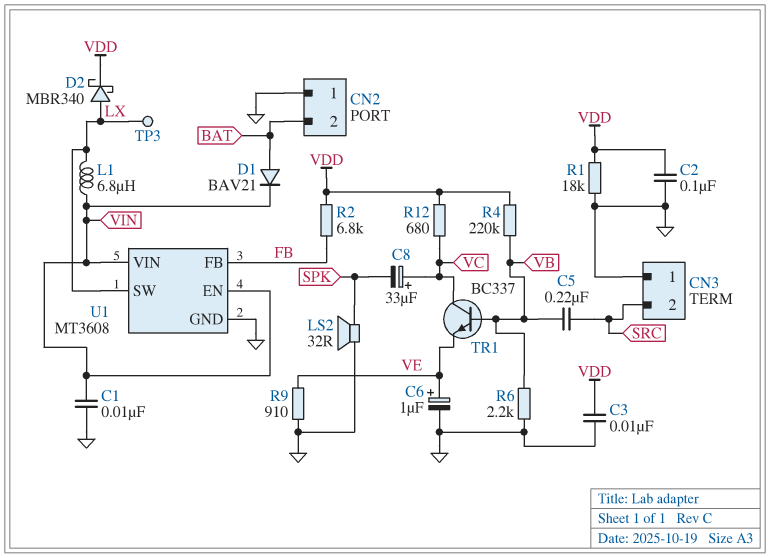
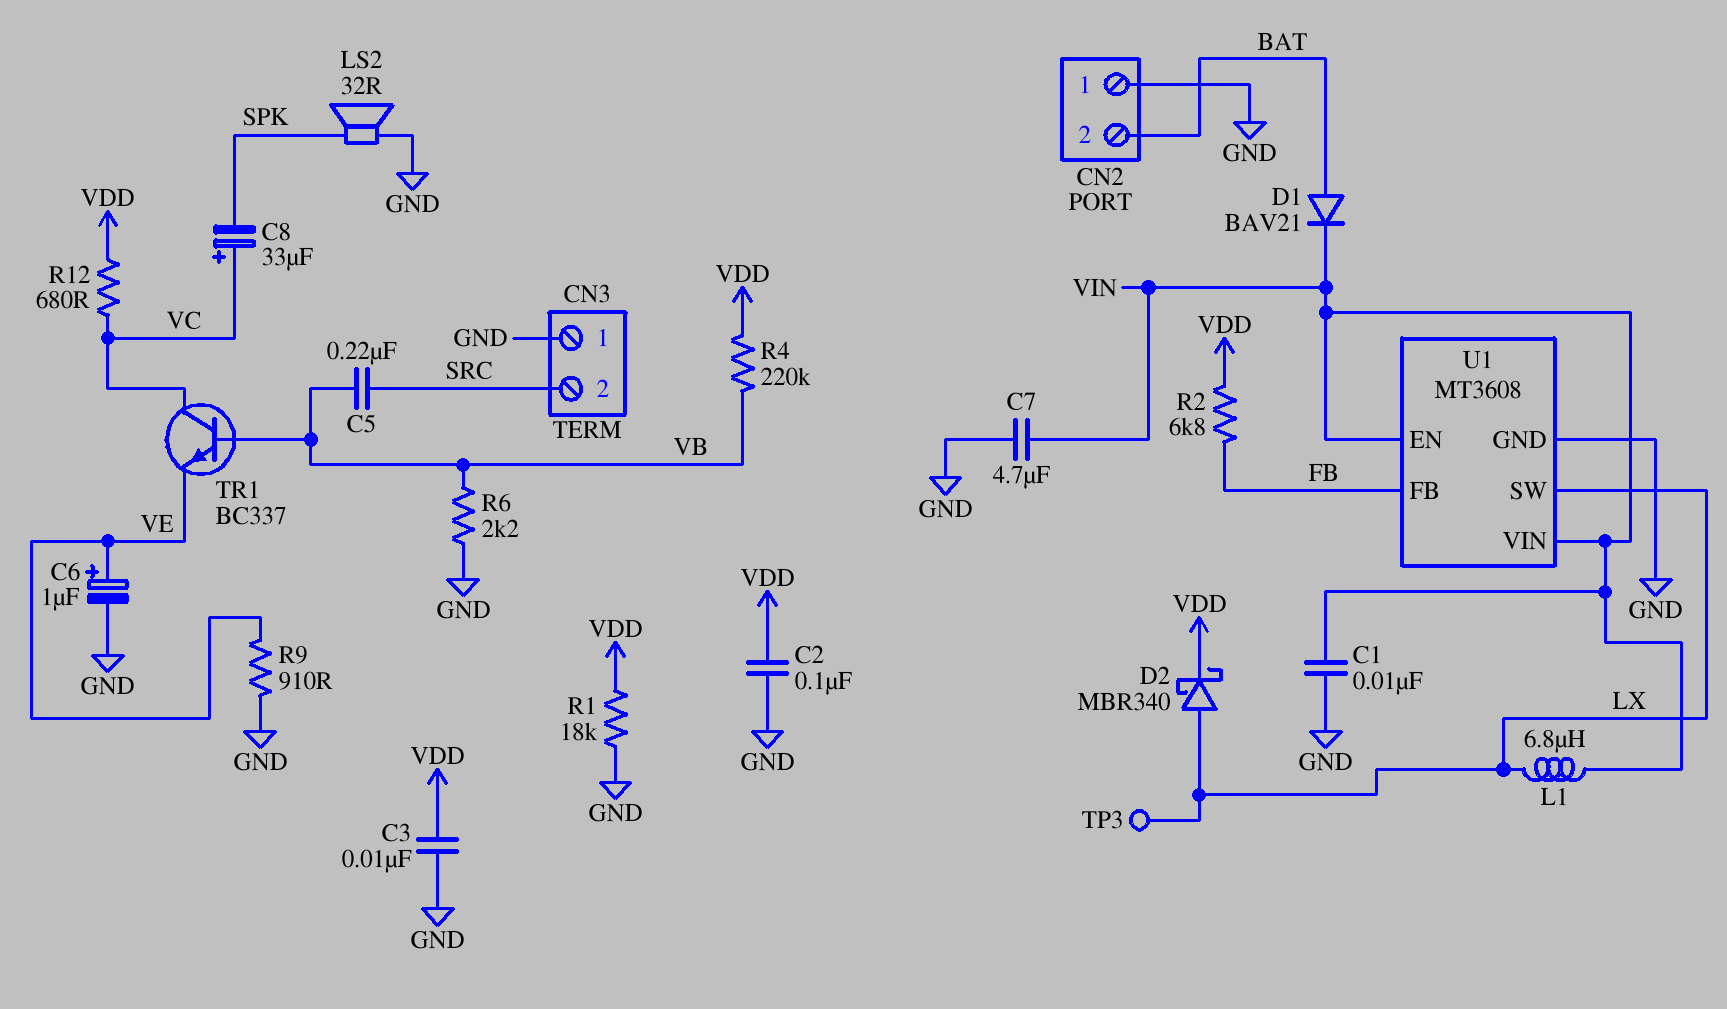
C7: none -> 4.7uF (GND, VIN)

